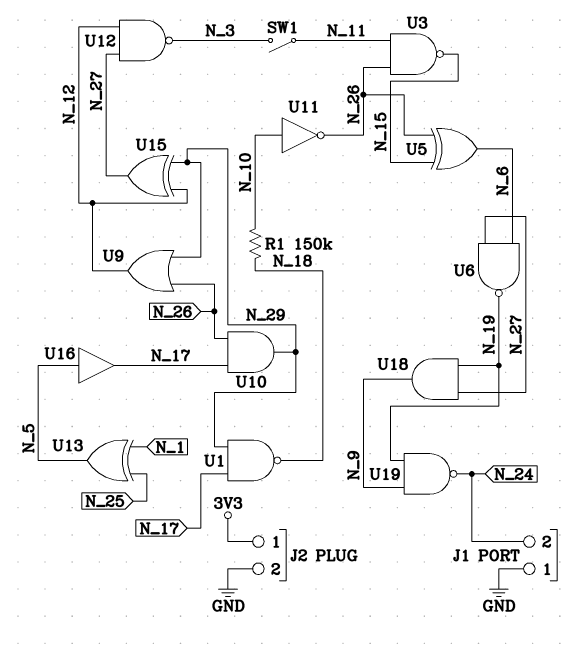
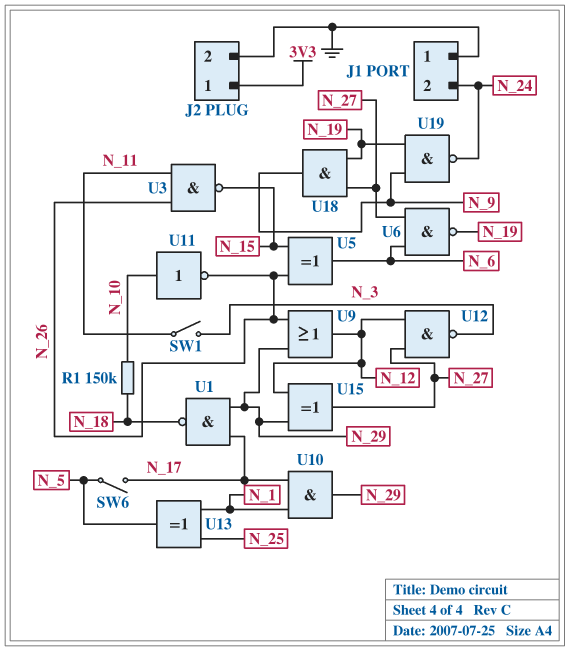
SW6: none -> switch (N_5, N_17)
U10: AND (in N_17, in N_26, out N_29) -> AND (in N_1, in N_17, out N_29)
U16: buffer (in N_5, out N_17) -> none

